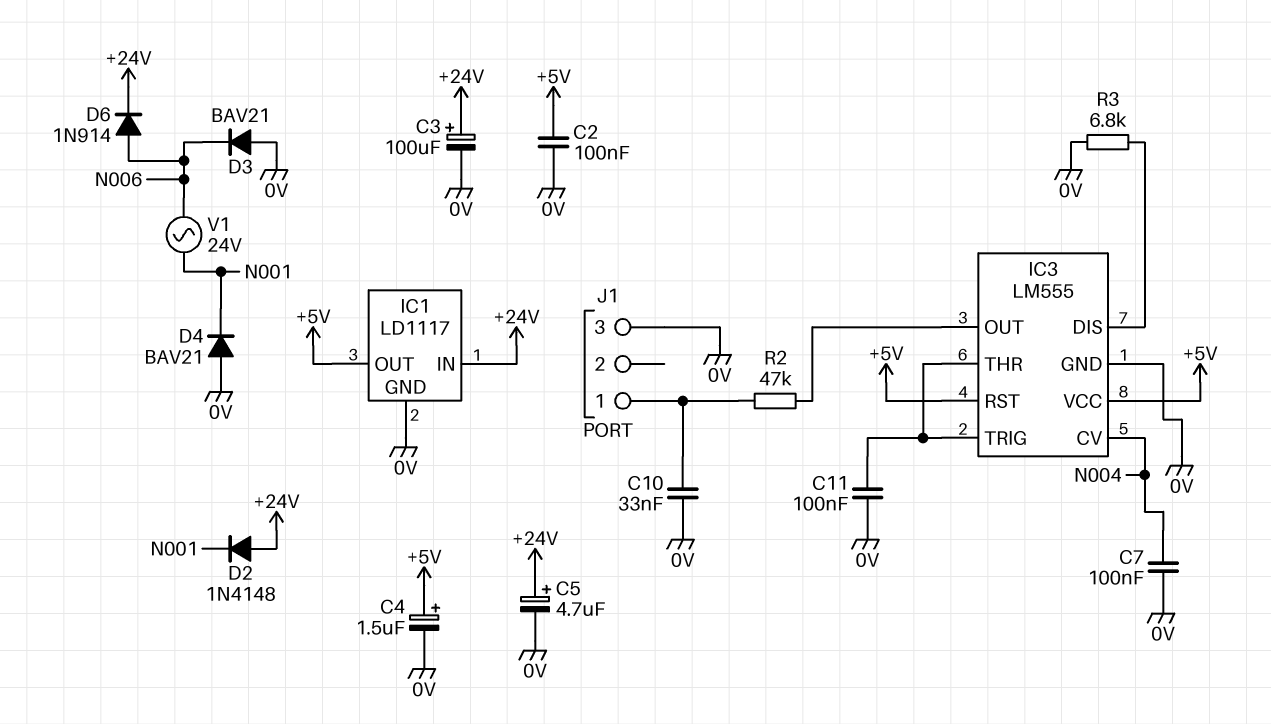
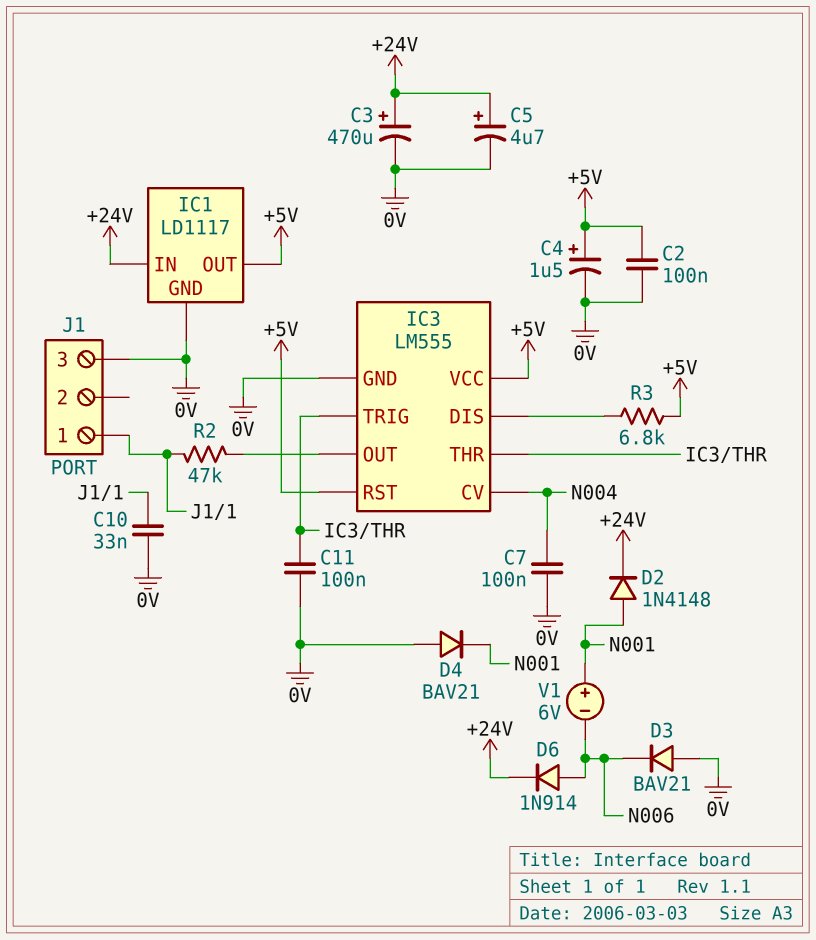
C3: 100uF (plus +24V, minus 0V) -> 470uF (plus +24V, minus 0V)
D2: diode 1N4148 (A +24V, K N001) -> diode 1N4148 (A N001, K +24V)
R3: 6.8k (0V, IC3/DIS) -> 6.8k (+5V, IC3/DIS)
V1: AC 24V (N001, N006) -> 6V (plus N001, minus N006)

